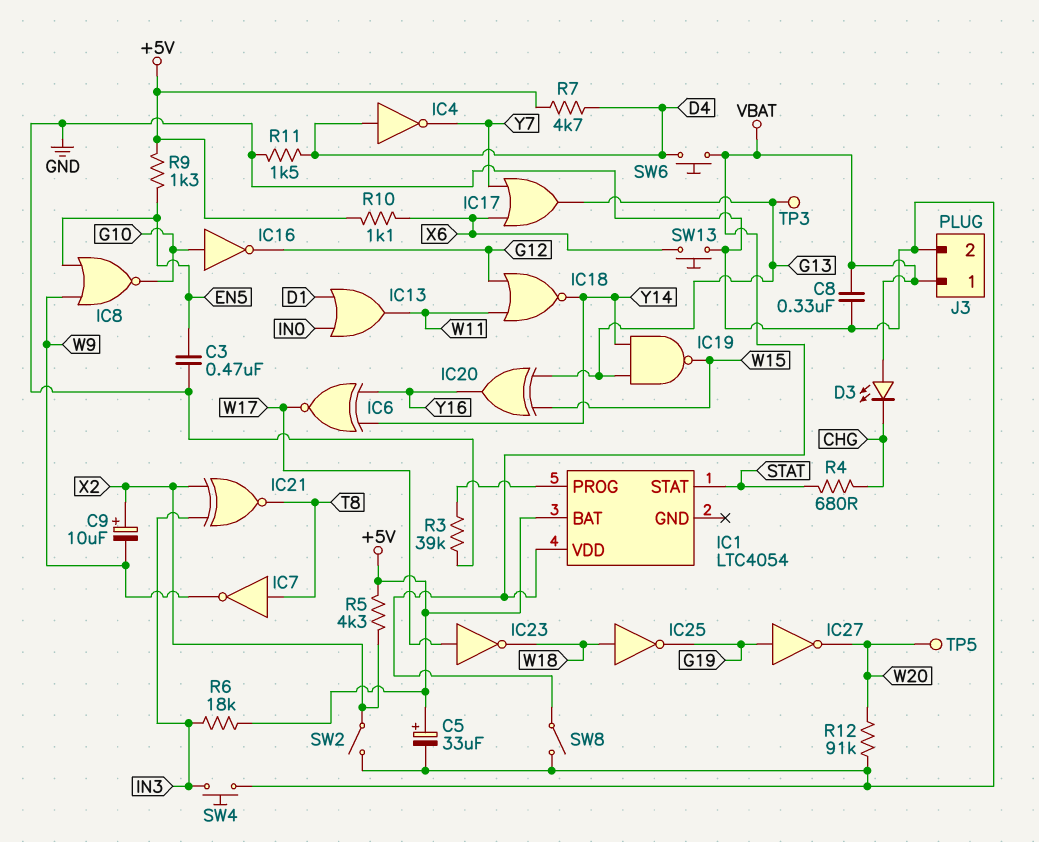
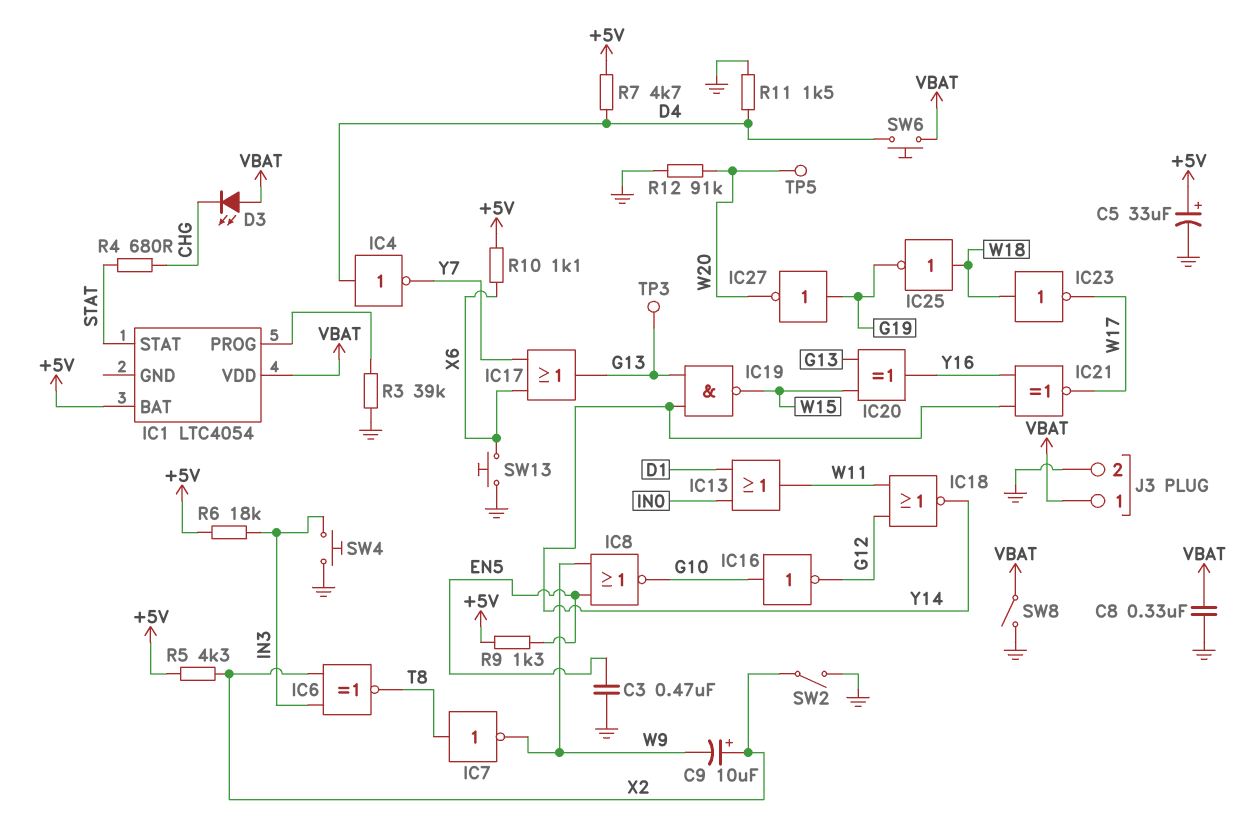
IC6: XNOR (in Y14, in Y16, out W17) -> XNOR (in IN3, in X2, out T8)
IC21: XNOR (in IN3, in X2, out T8) -> XNOR (in Y14, in Y16, out W17)
IC23: NOT (in W17, out W18) -> NOT (in W18, out W17)

